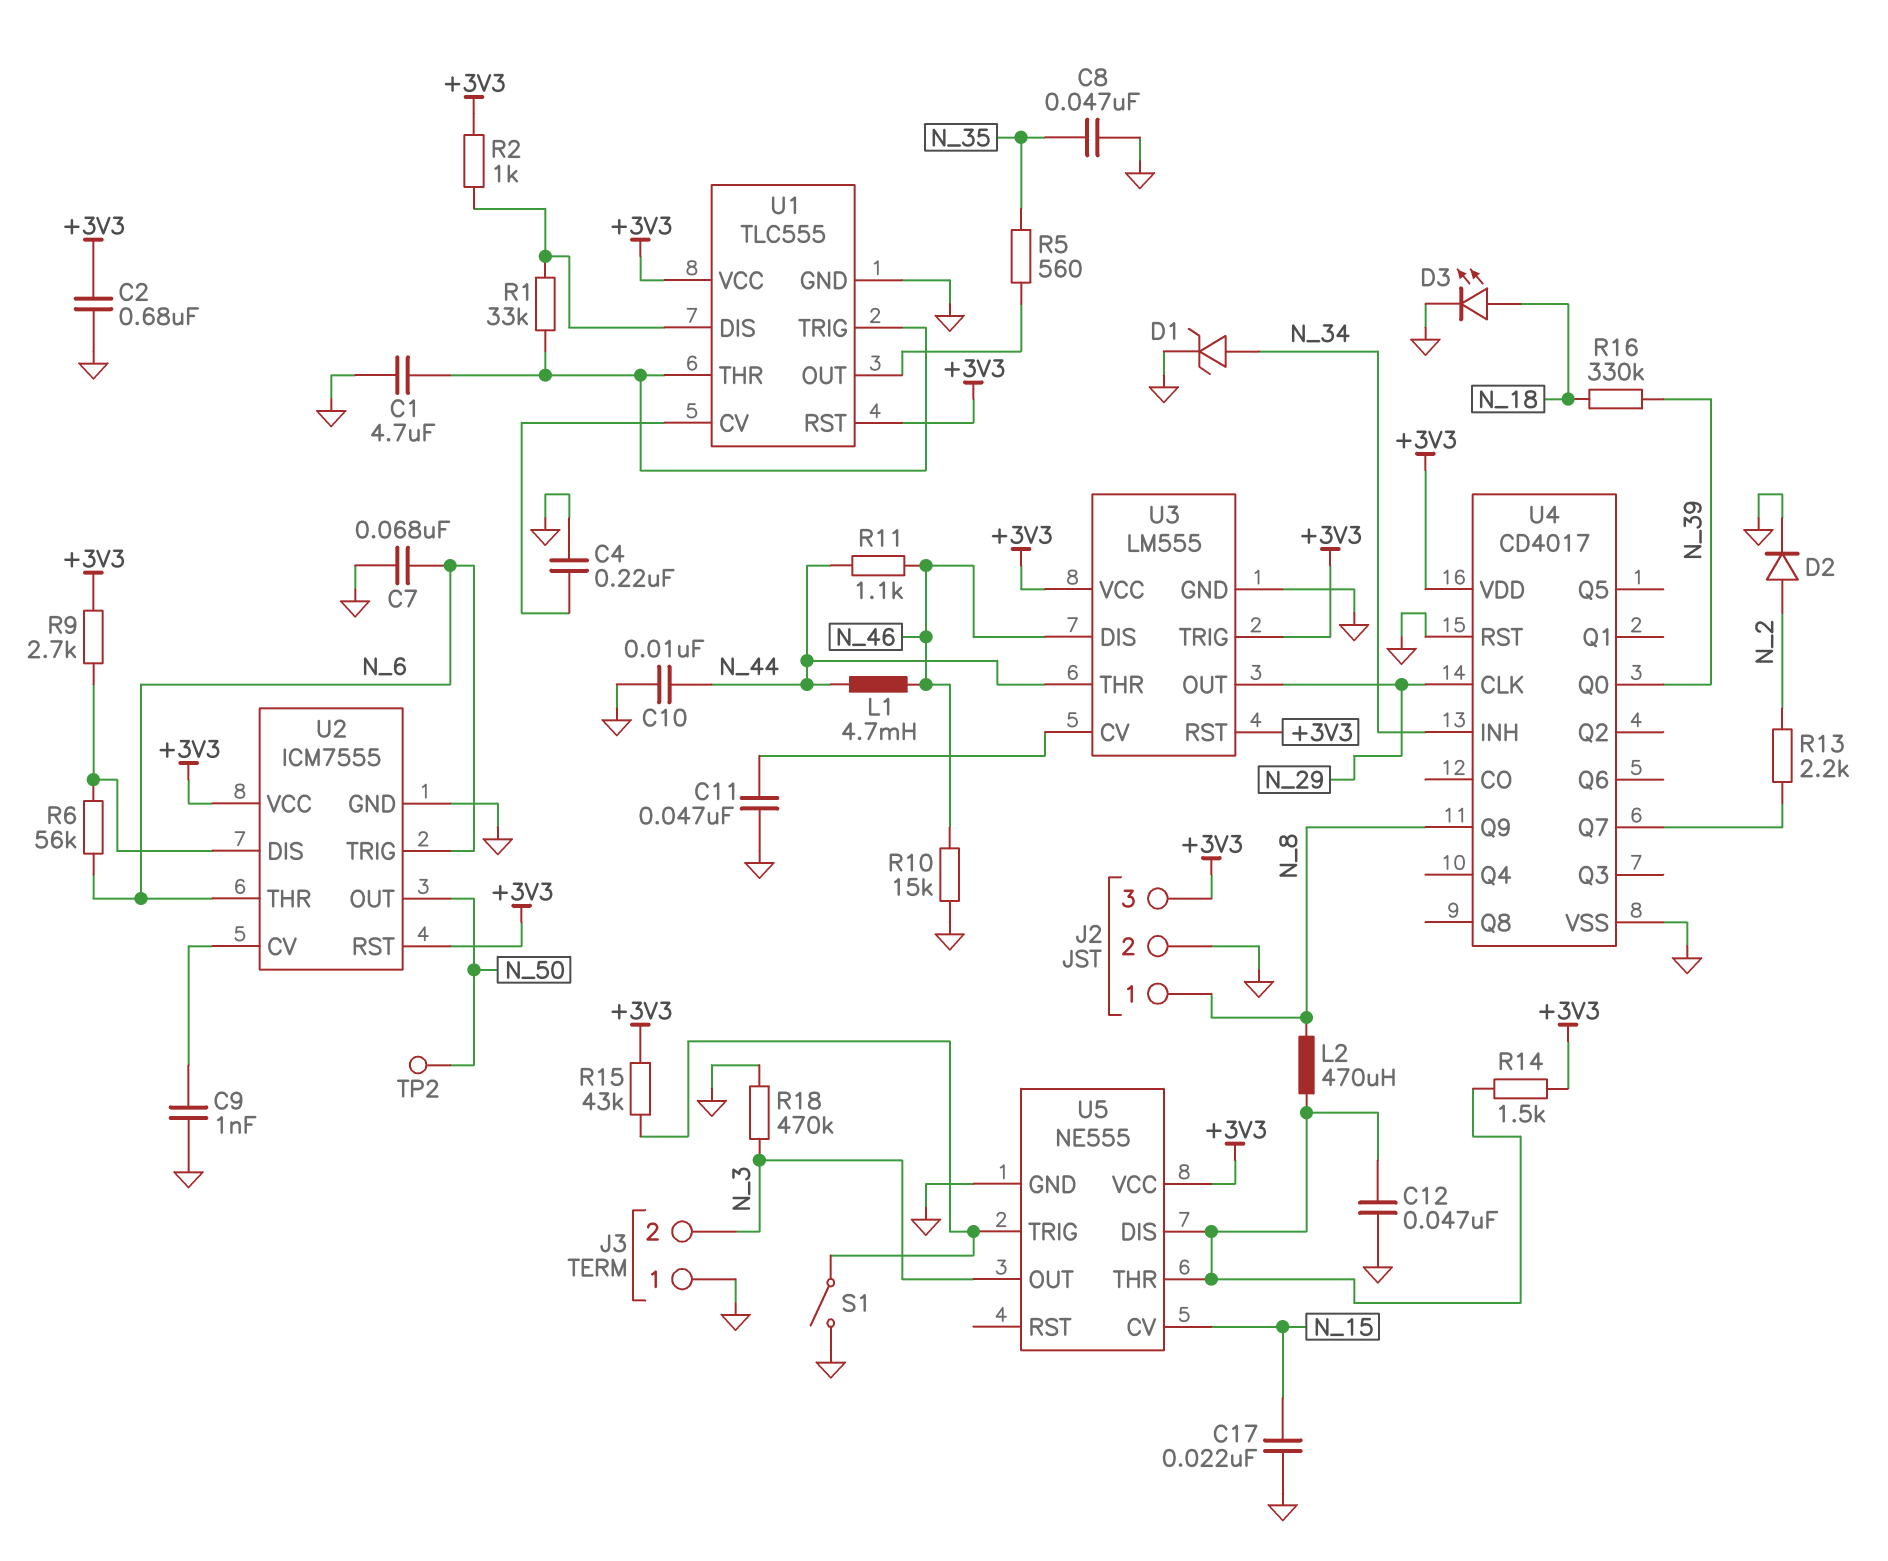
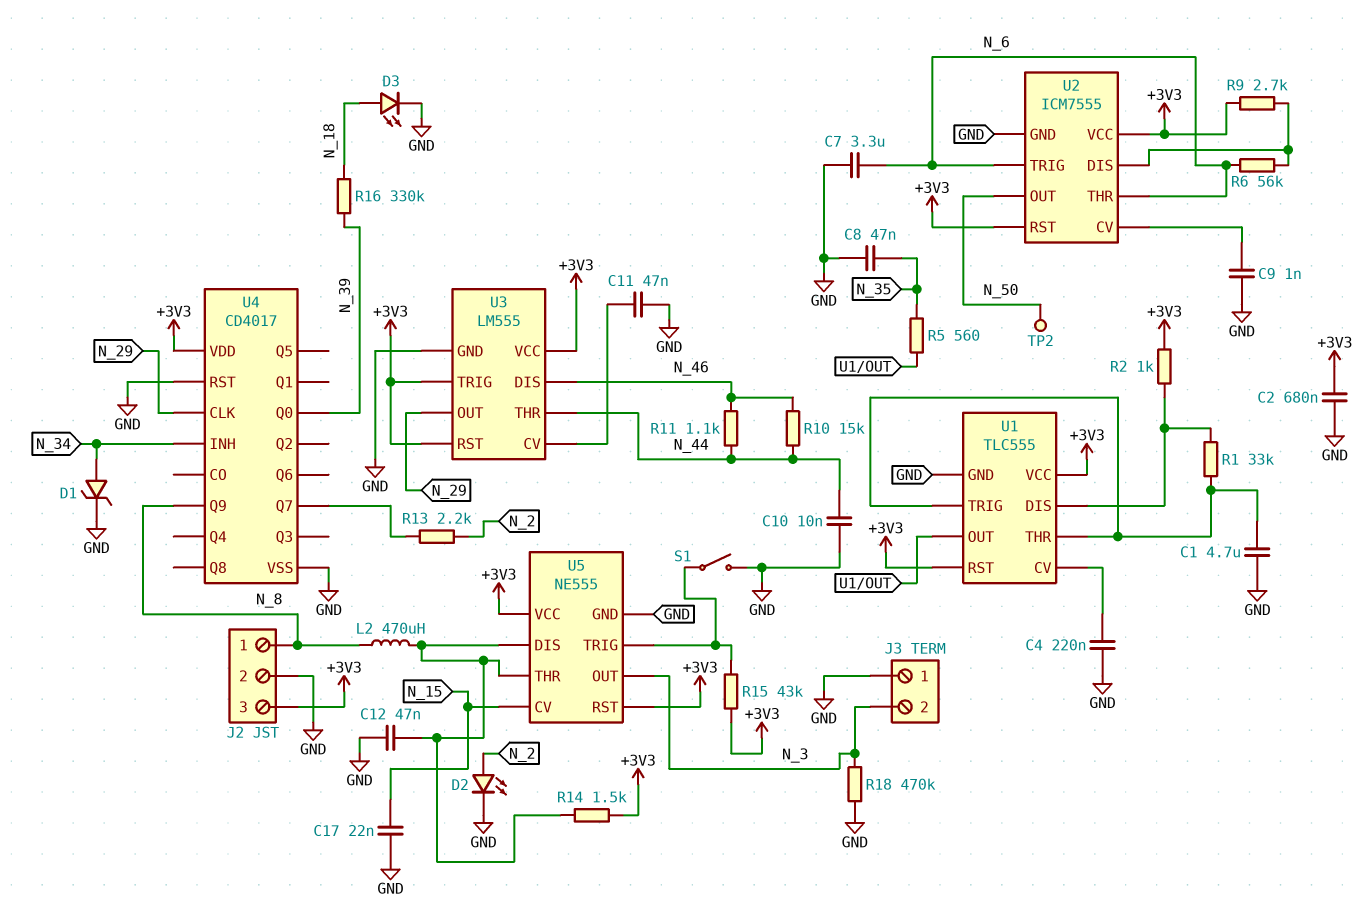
C7: 68nF (GND, N_6) -> 3.3uF (GND, N_6)
D2: diode (A N_2, K GND) -> LED (A N_2, K GND)
L1: 4.7mH (N_44, N_46) -> none
R10: 15k (GND, N_46) -> 15k (N_44, N_46)
U5 pin RST: none -> +3V3

